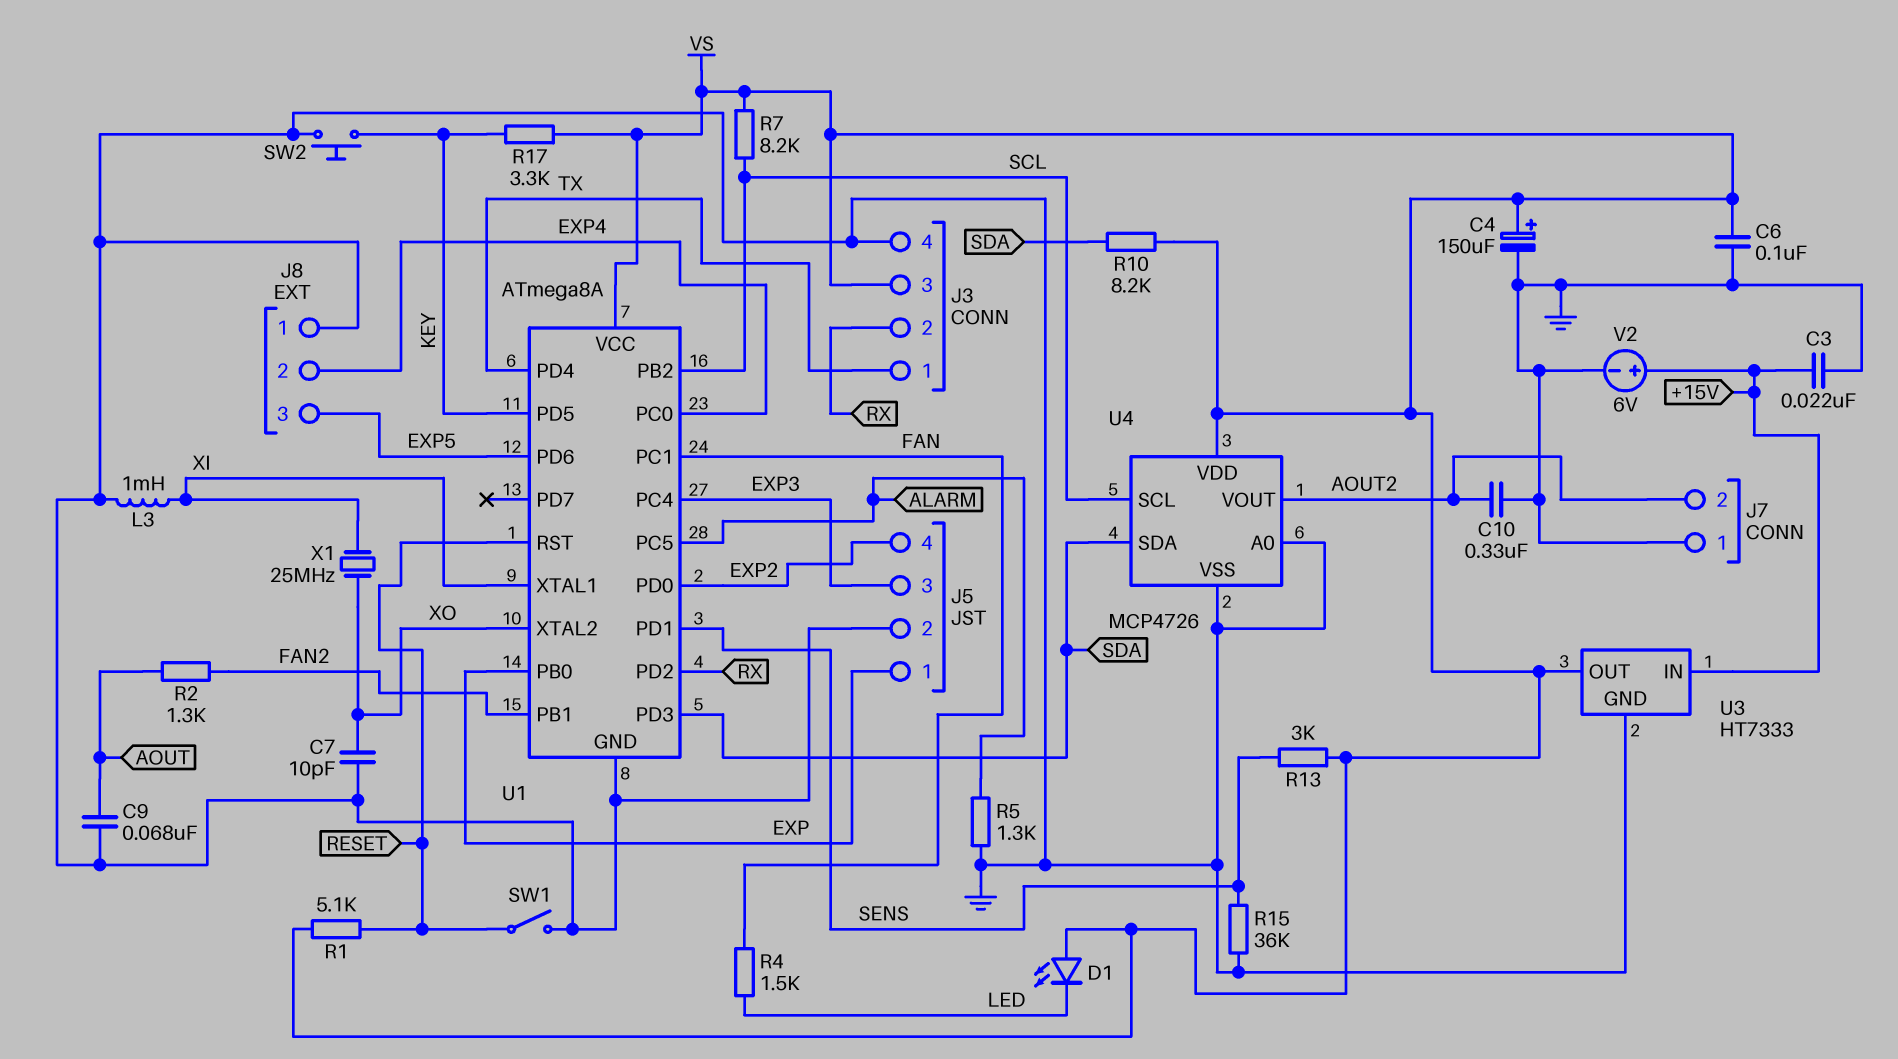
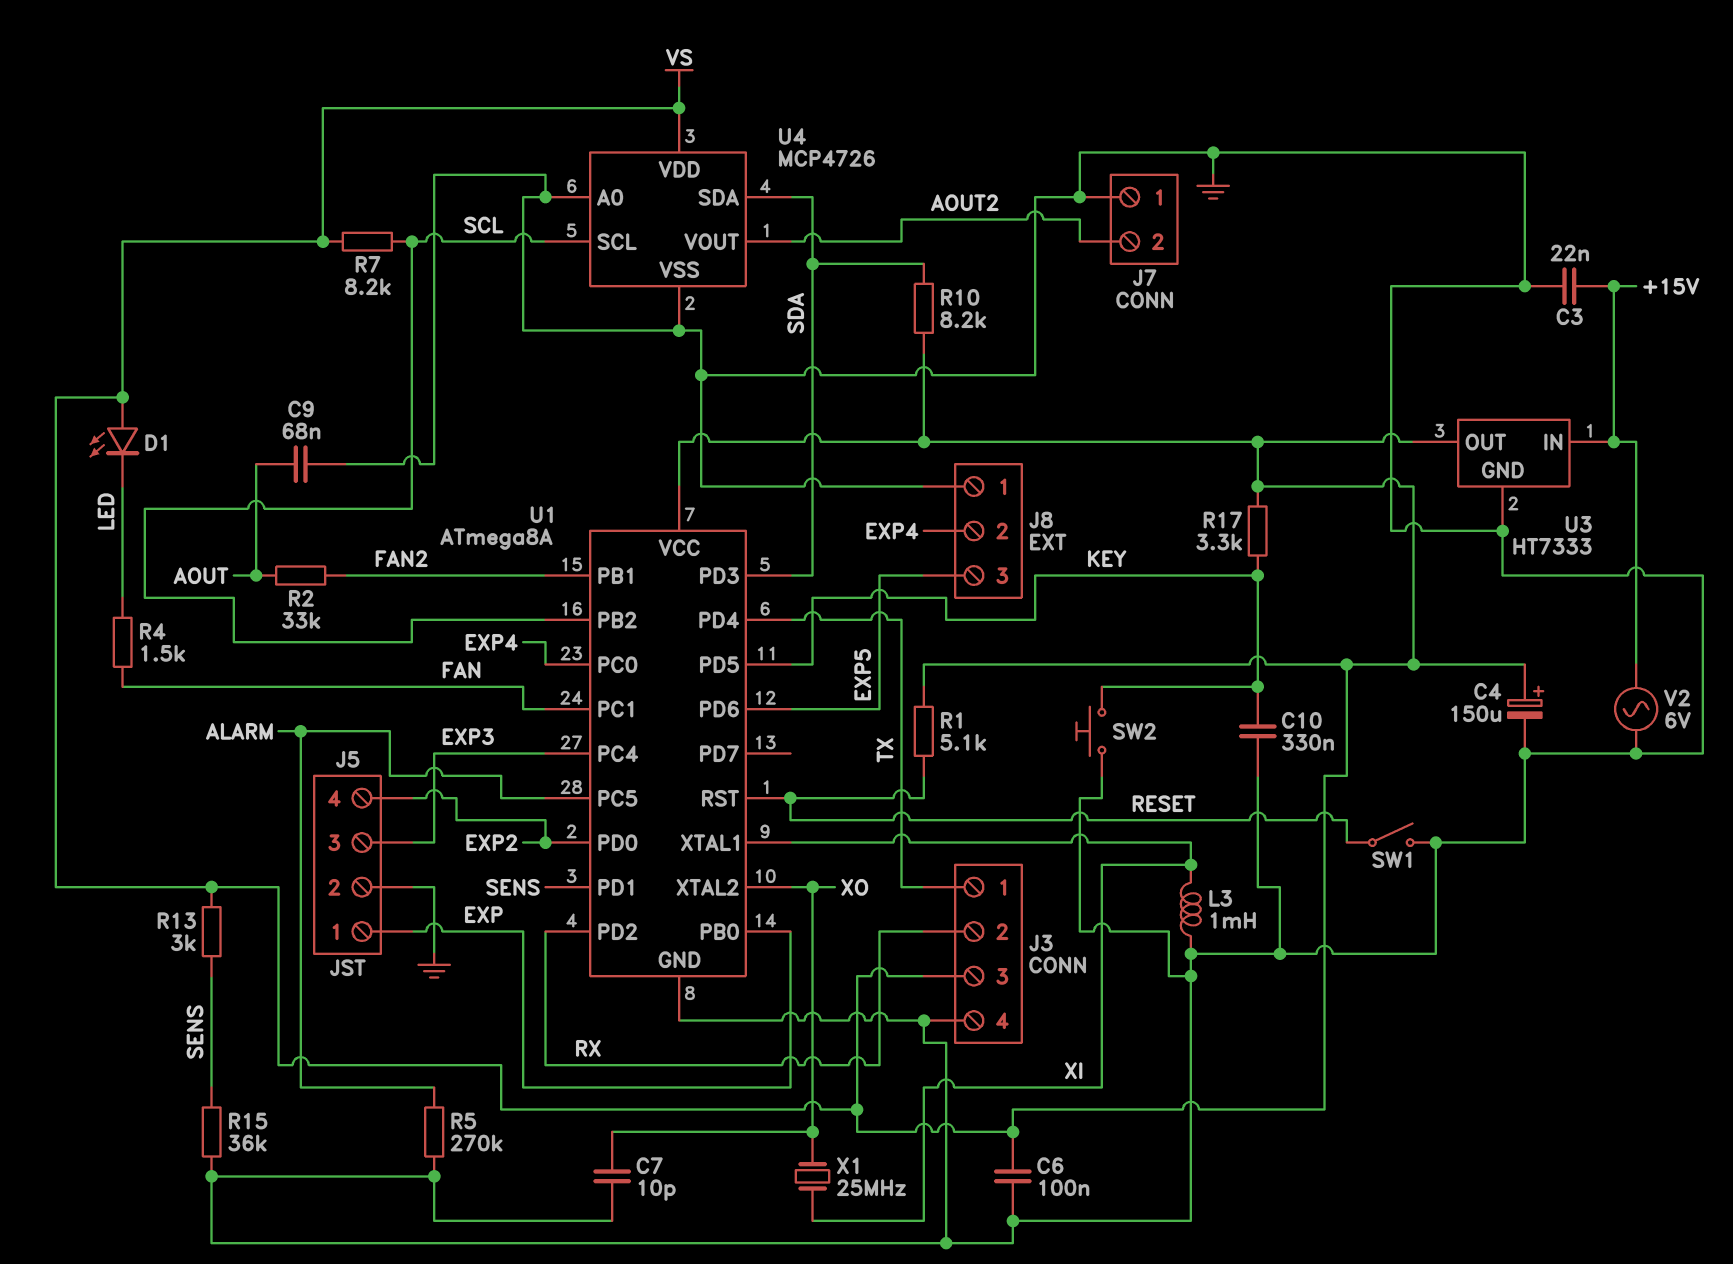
C10: 330nF (AOUT2, GND) -> 330nF (GND, KEY)
R2: 1.3k (AOUT, FAN2) -> 33k (AOUT, FAN2)
R5: 1.3k (ALARM, GND) -> 270k (ALARM, GND)
V2: 6V (plus +15V, minus GND) -> AC 6V (+15V, GND)

